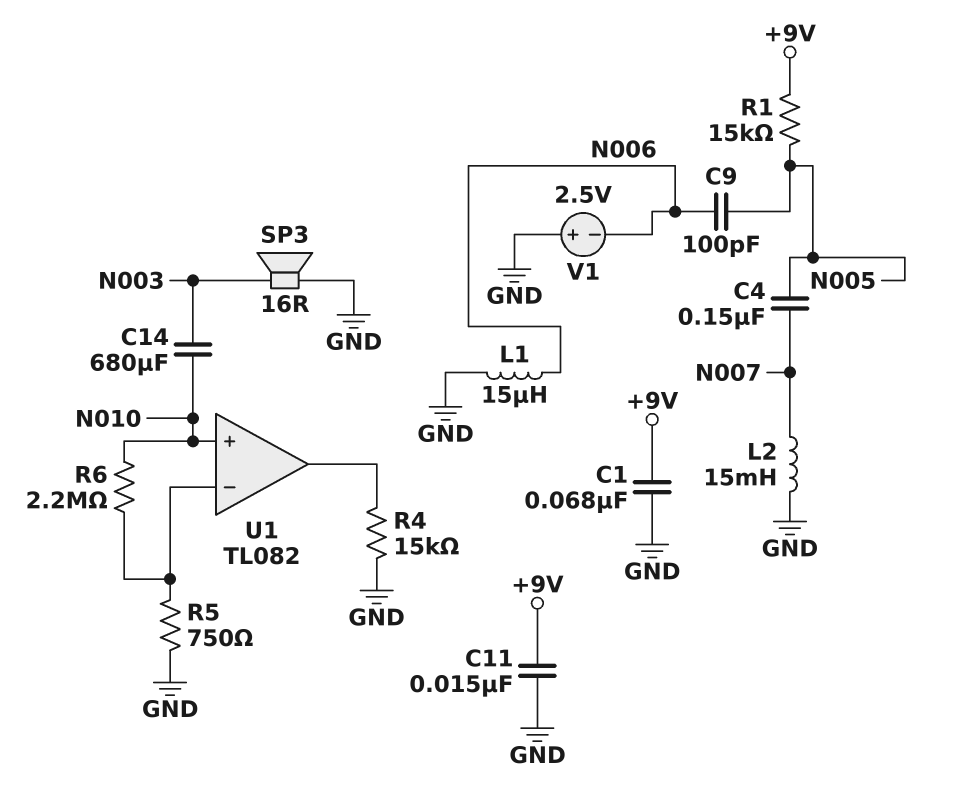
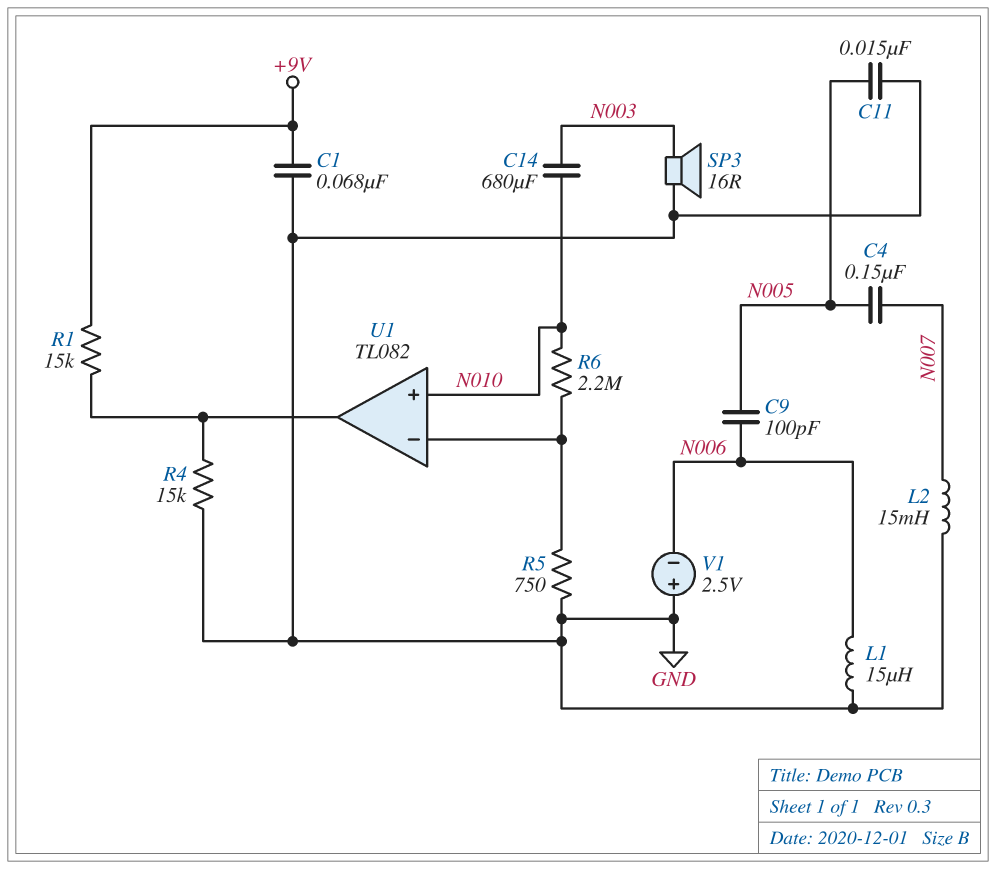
C11: 15nF (+9V, GND) -> 15nF (GND, N005)
R1: 15k (+9V, N005) -> 15k (+9V, U1/out)

